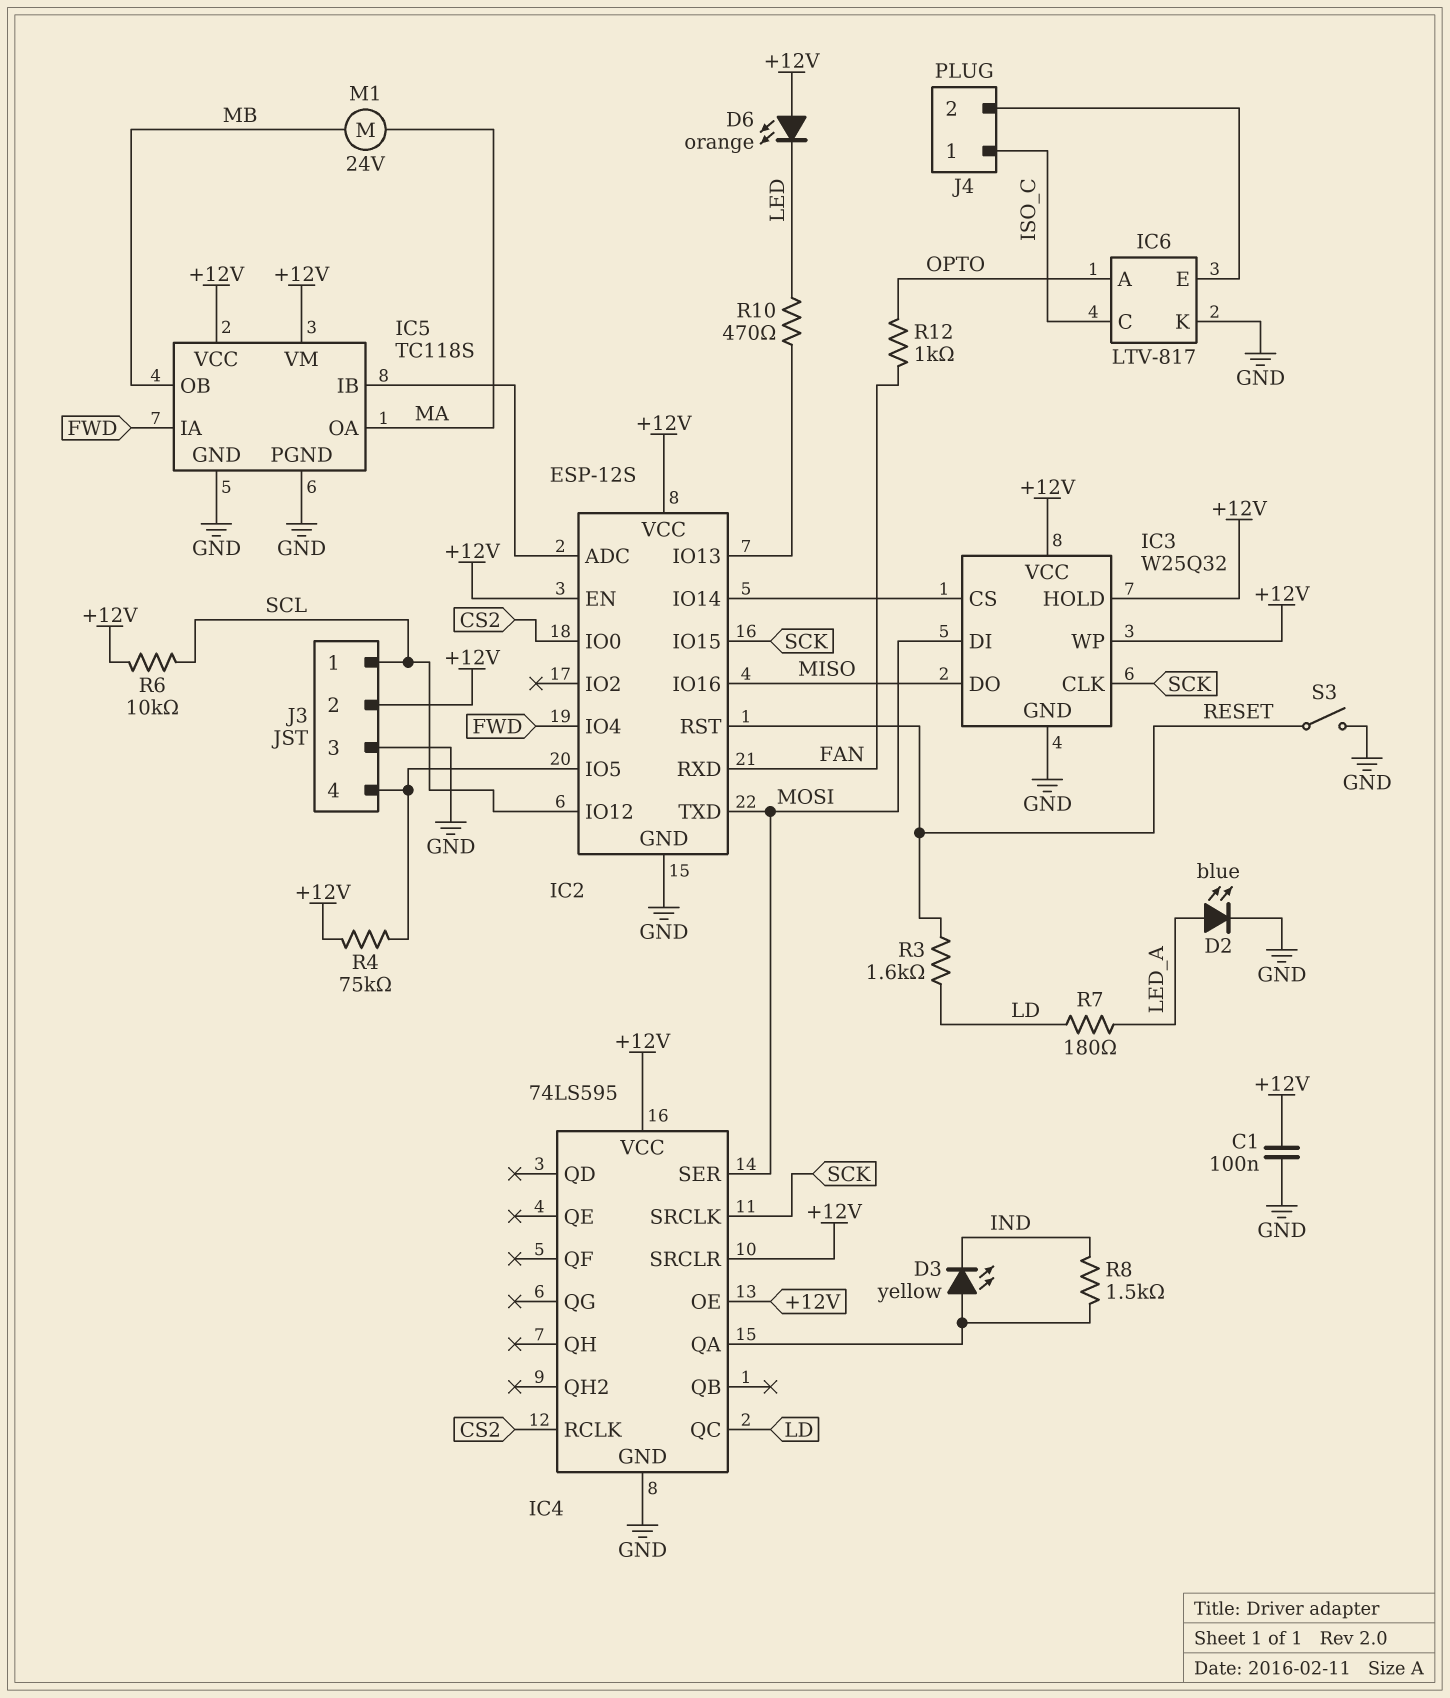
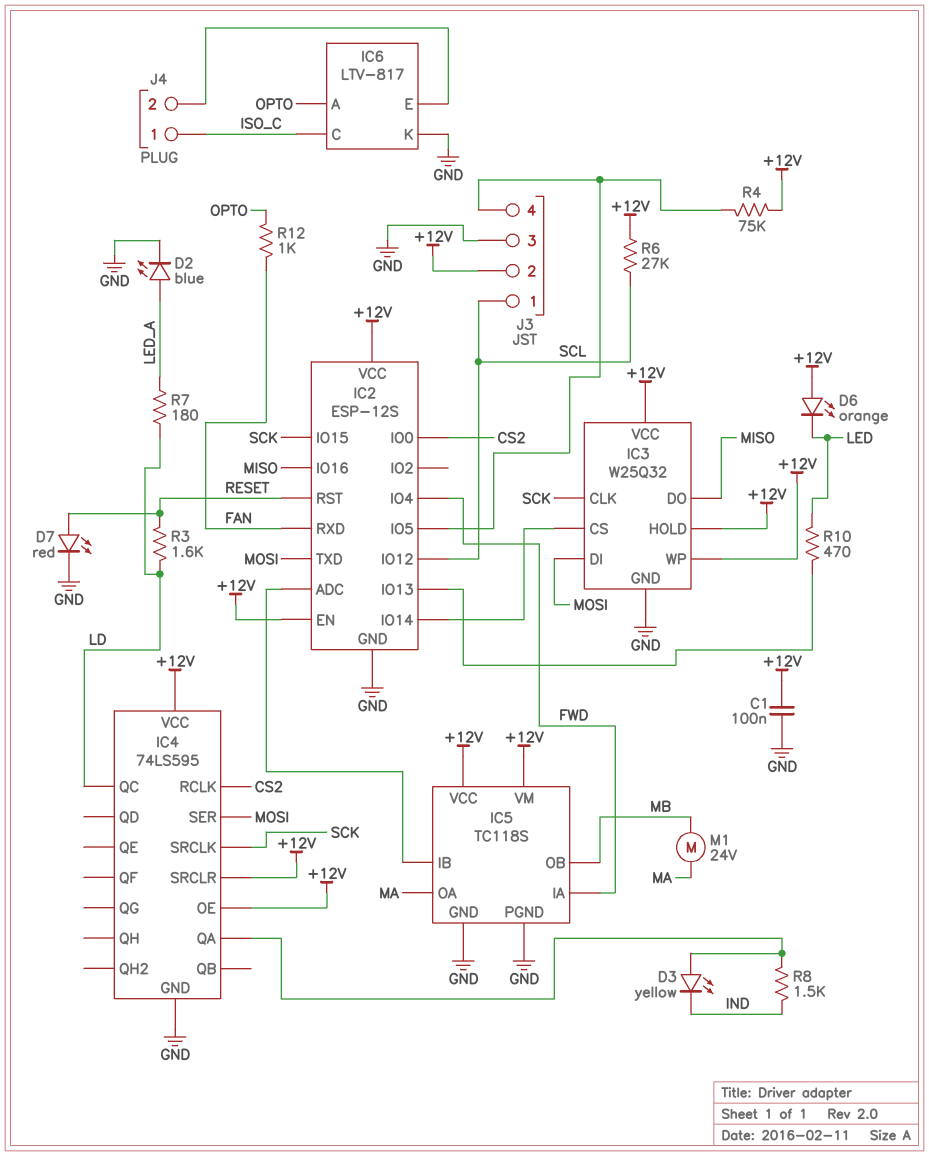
D7: none -> LED red (A RESET, K GND)
R6: 10k (+12V, SCL) -> 27k (+12V, SCL)
S3: switch (GND, RESET) -> none

